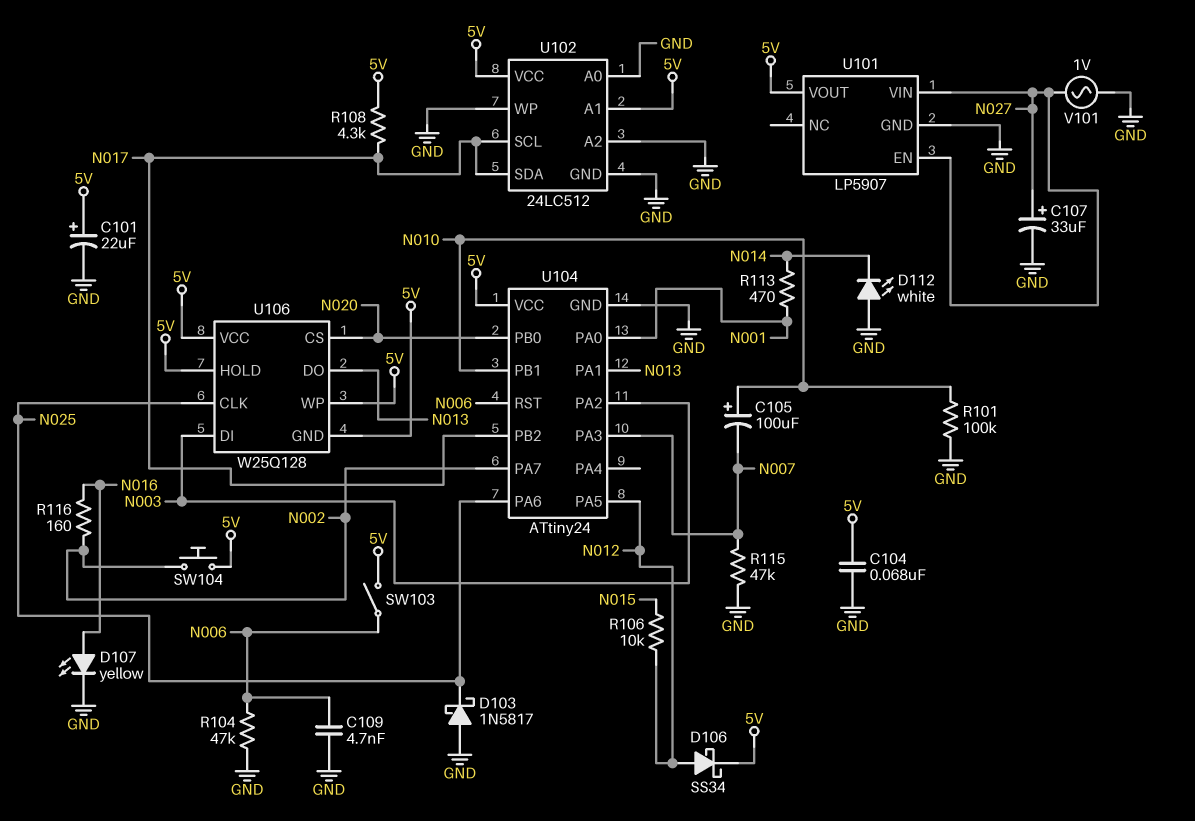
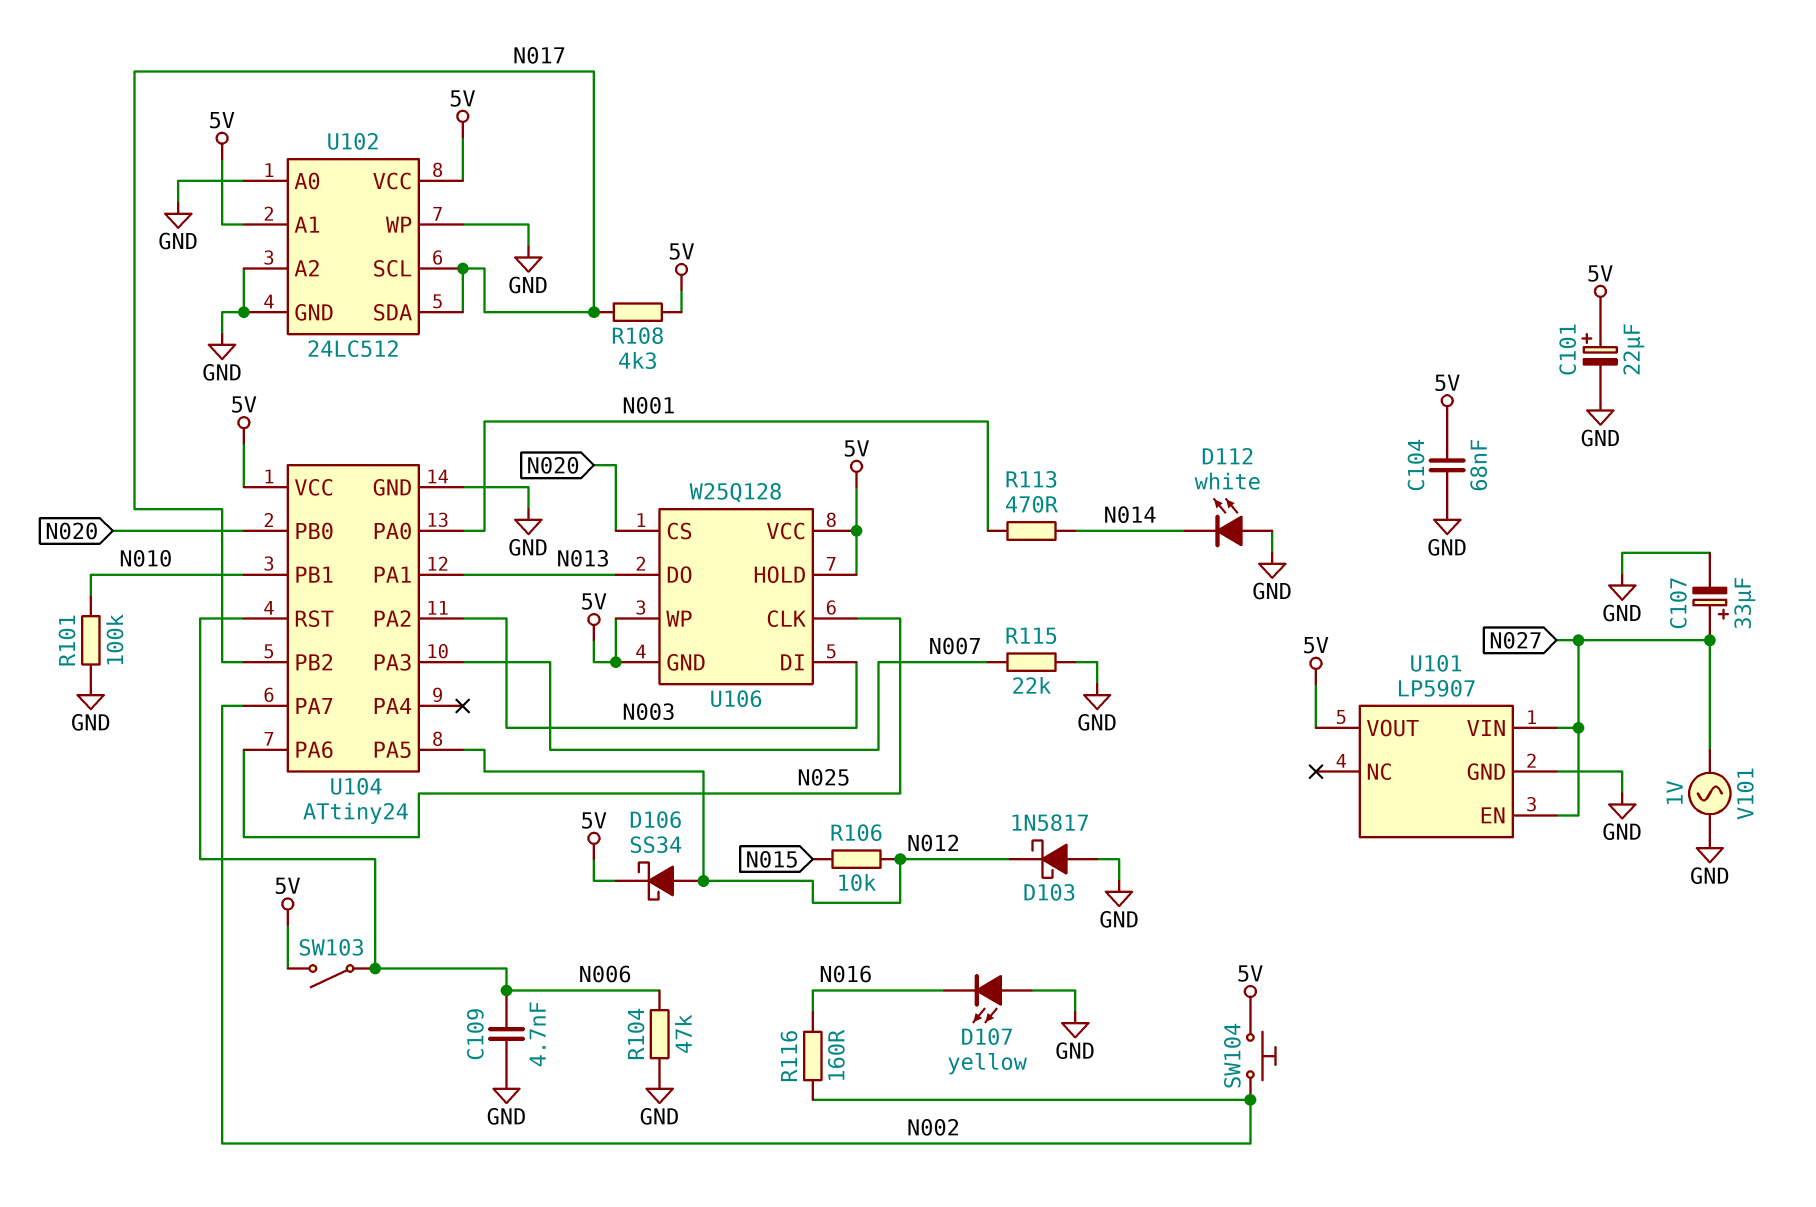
C105: 100uF (plus N010, minus N007) -> none
D103: schottky 1N5817 (A GND, K N025) -> schottky 1N5817 (A GND, K N012)
D107: LED yellow (A N016, K GND) -> LED yellow (A GND, K N016)
R115: 47k (GND, N007) -> 22k (GND, N007)

